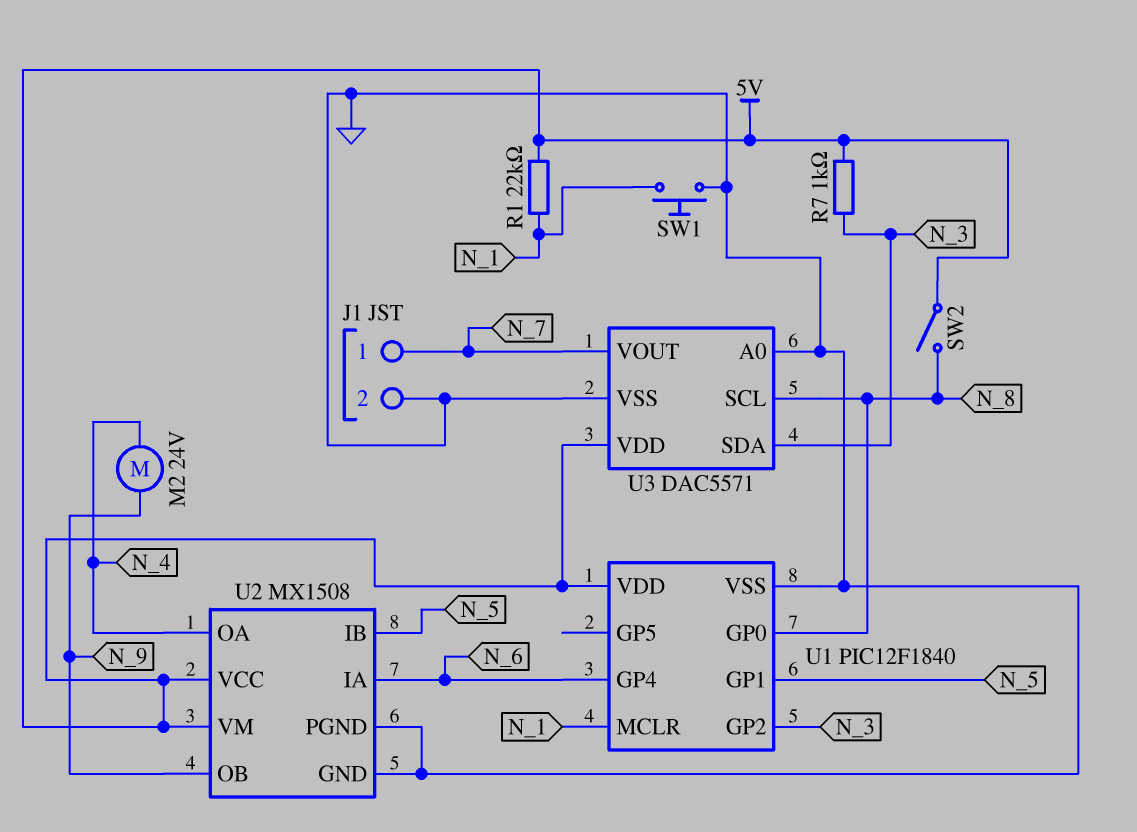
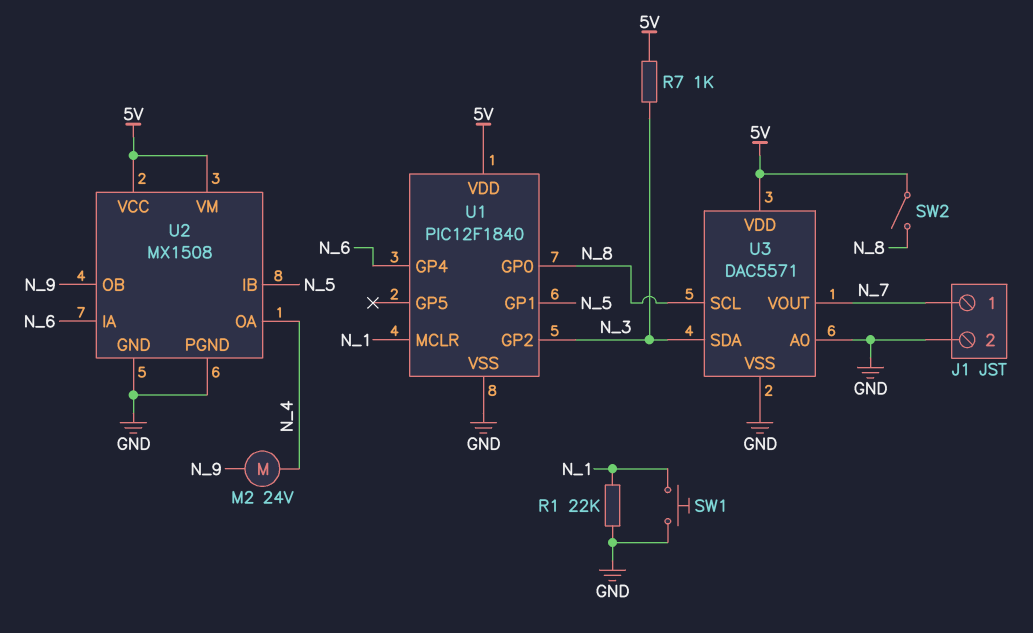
R1: 22k (5V, N_1) -> 22k (GND, N_1)

